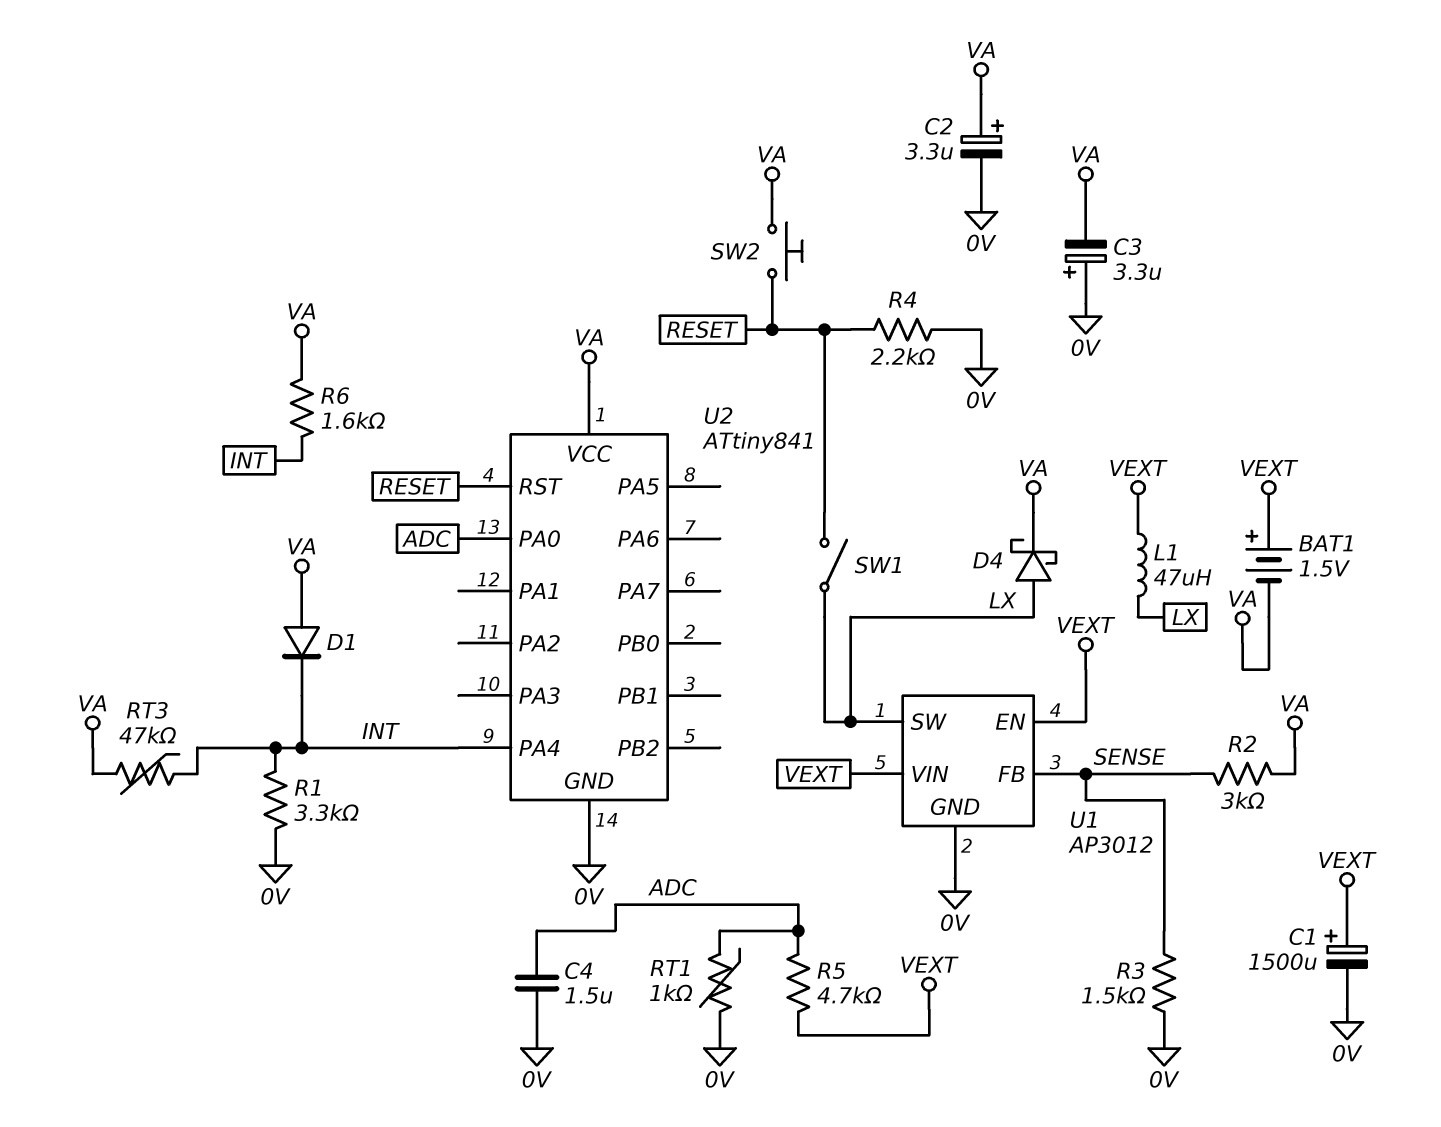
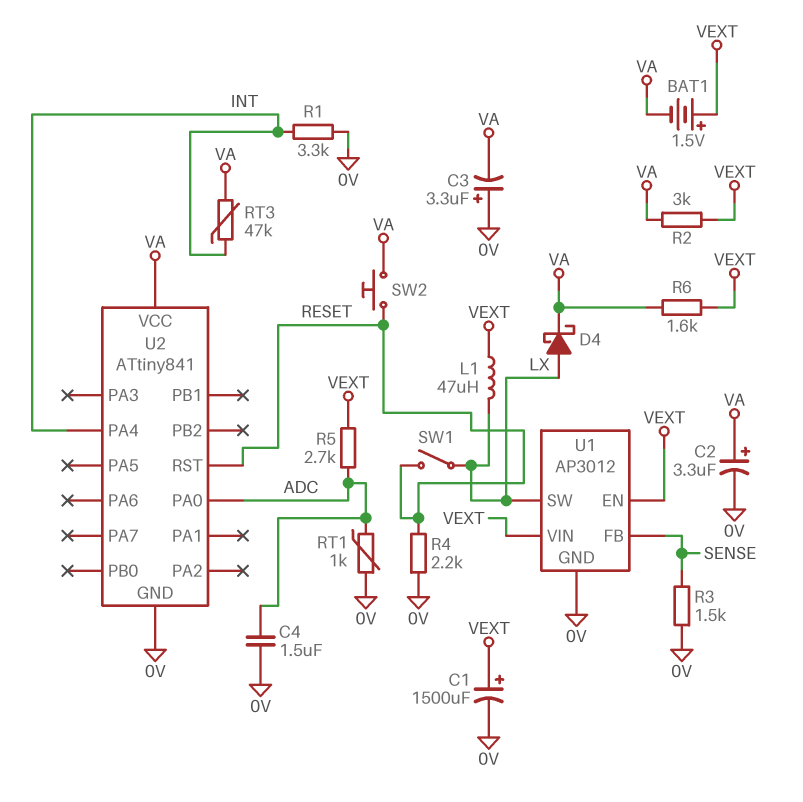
D1: diode (A VA, K INT) -> none
R2: 3k (SENSE, VA) -> 3k (VA, VEXT)
R5: 4.7k (ADC, VEXT) -> 2.7k (ADC, VEXT)
R6: 1.6k (INT, VA) -> 1.6k (VA, VEXT)

